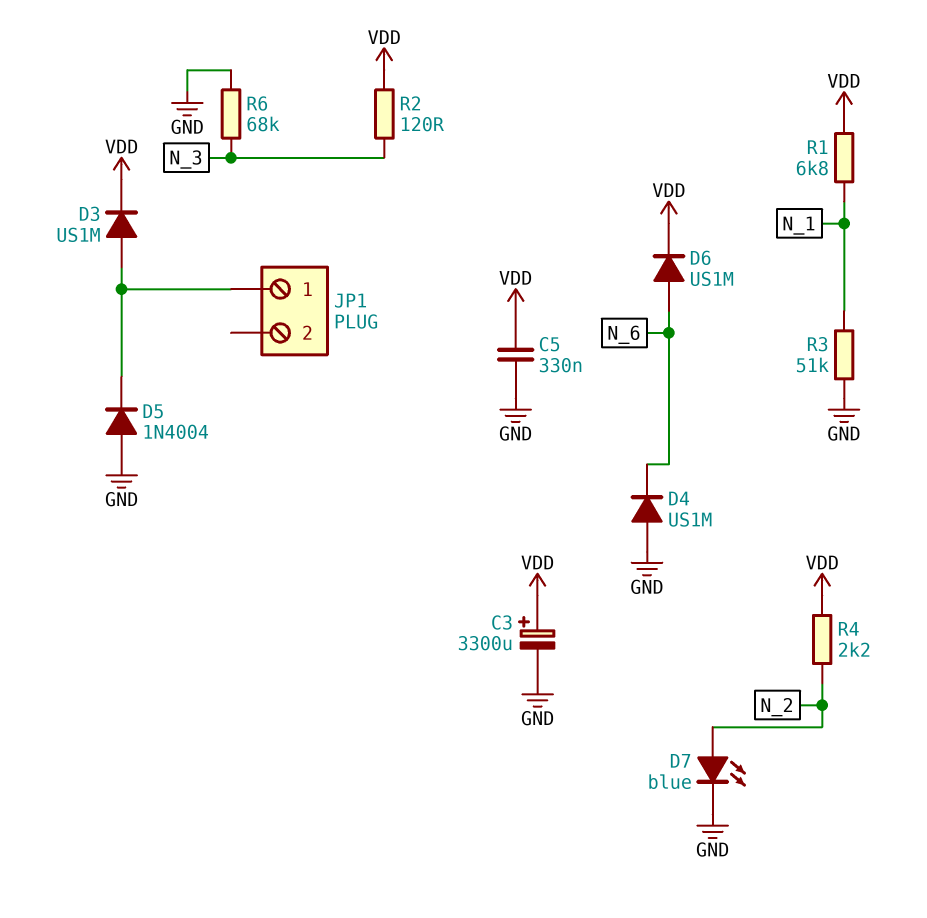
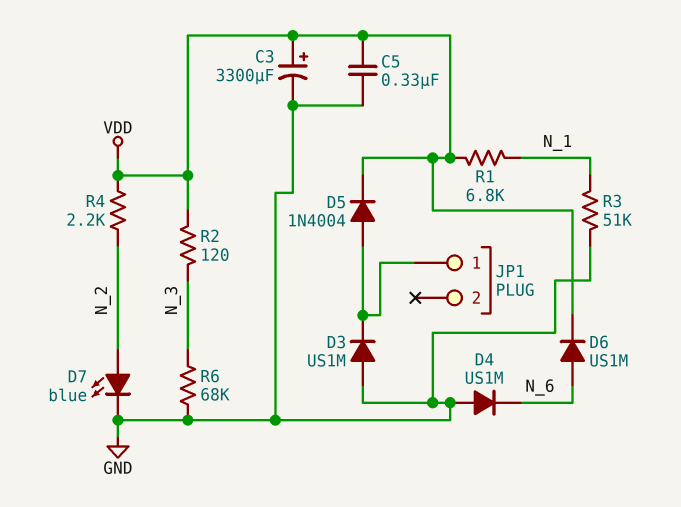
D3: diode US1M (A JP1/1, K VDD) -> diode US1M (A GND, K JP1/1)
D5: diode 1N4004 (A GND, K JP1/1) -> diode 1N4004 (A JP1/1, K VDD)

